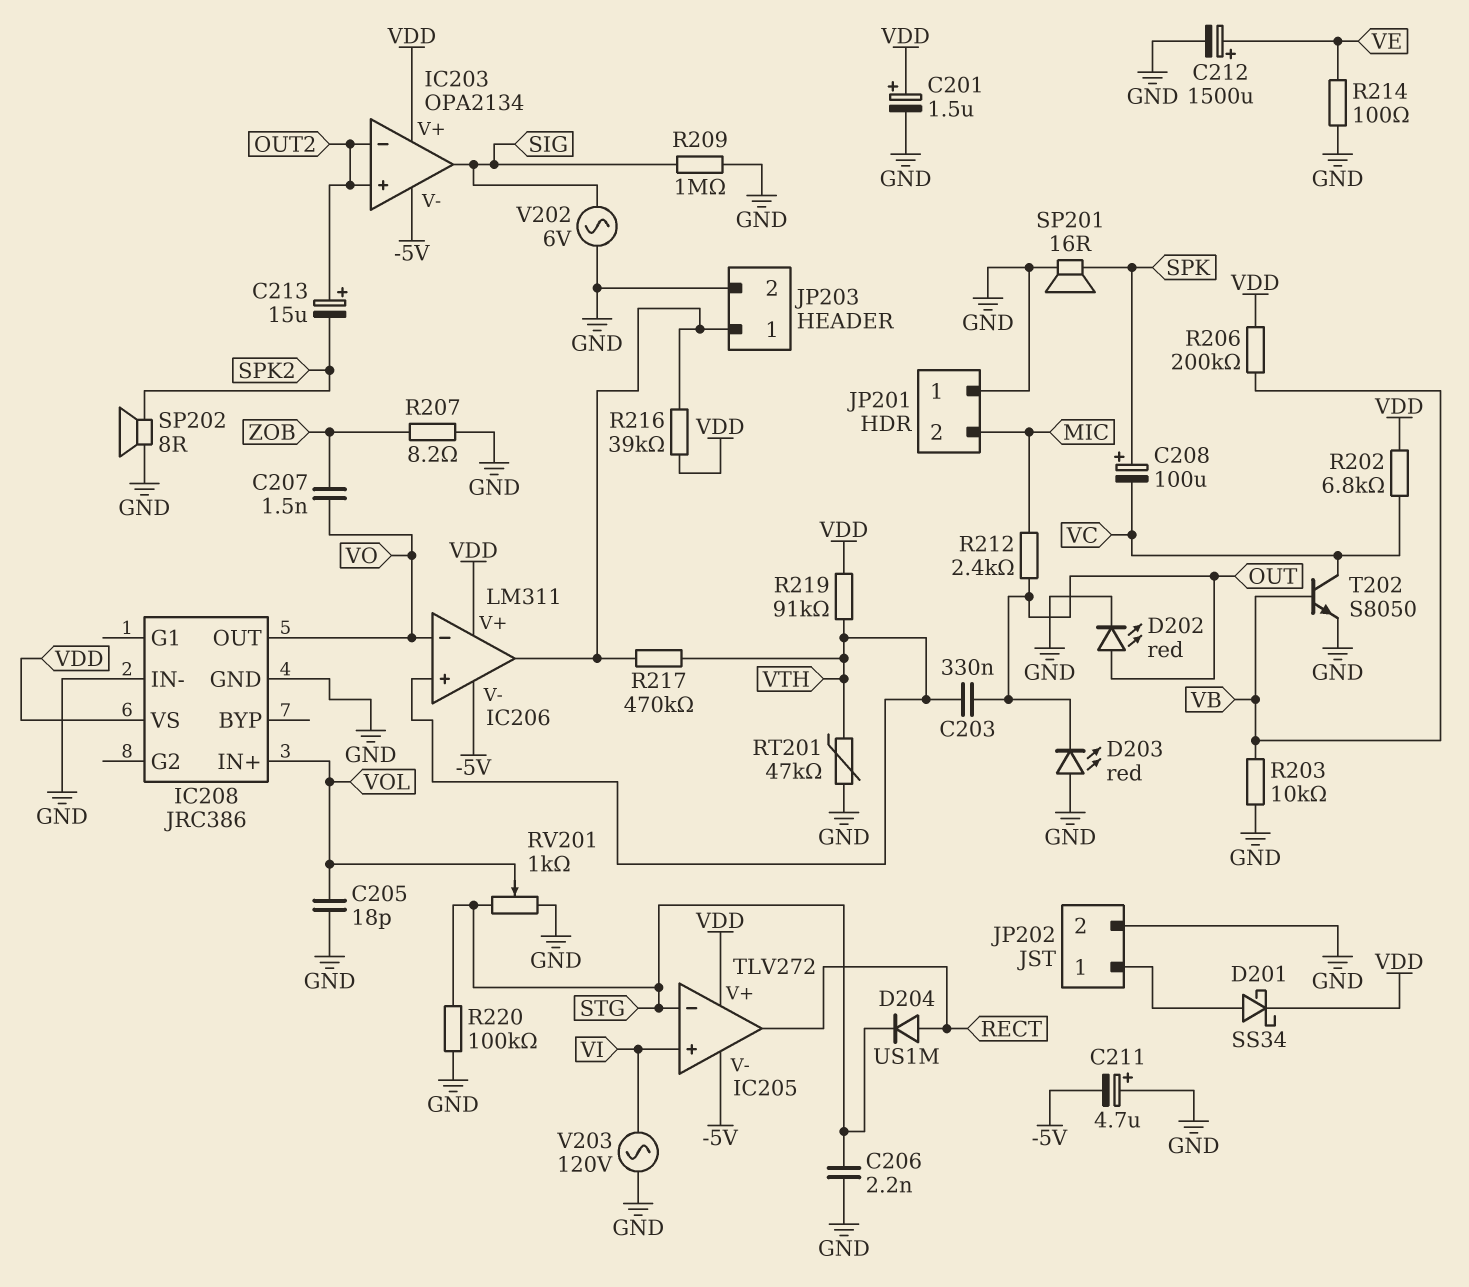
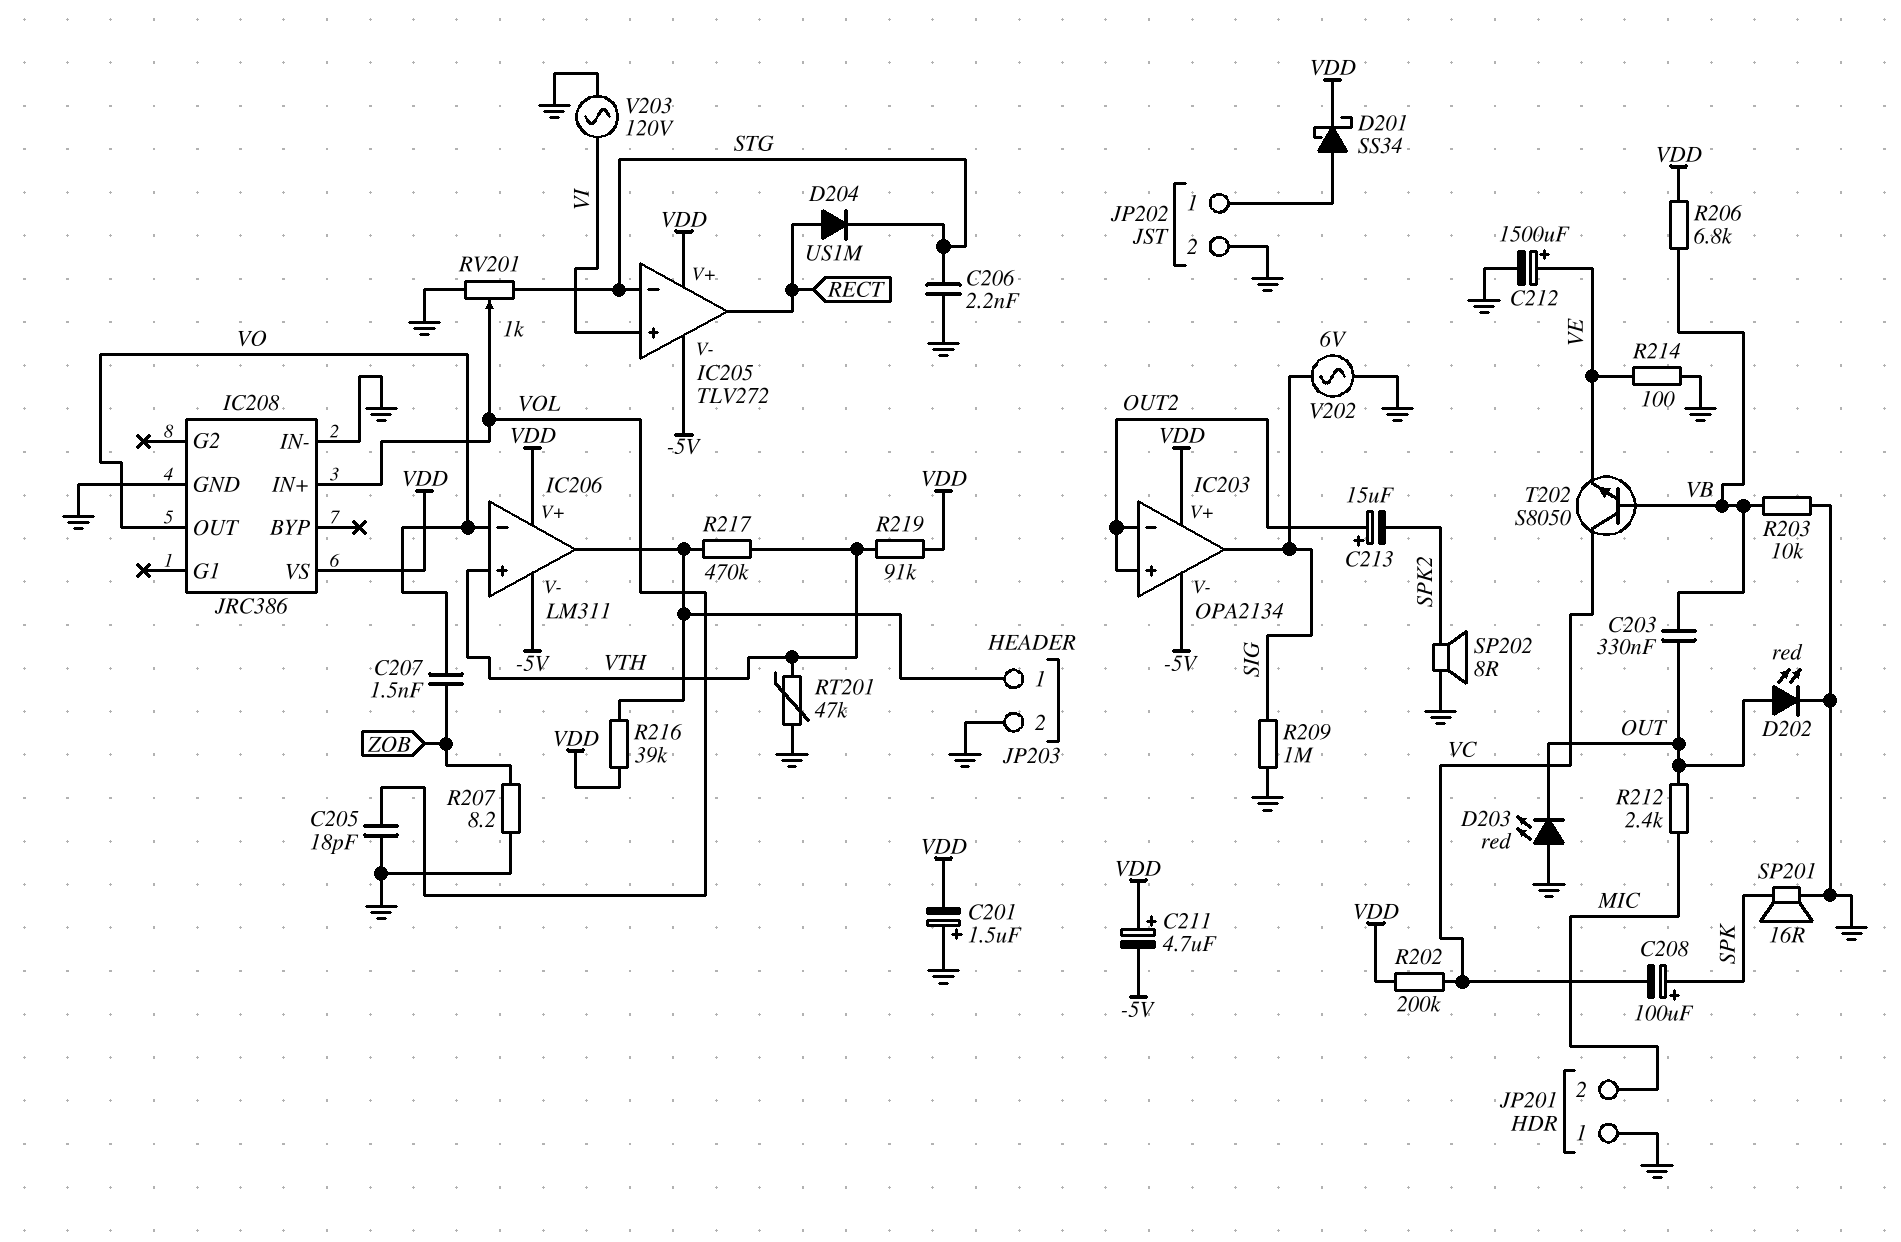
C201: 1.5uF (plus VDD, minus GND) -> 1.5uF (plus GND, minus VDD)
C203: 330nF (OUT, VTH) -> 330nF (OUT, VB)
C211: 4.7uF (plus GND, minus -5V) -> 4.7uF (plus VDD, minus -5V)
R202: 6.8k (VC, VDD) -> 200k (VC, VDD)
R206: 200k (VB, VDD) -> 6.8k (VB, VDD)
R220: 100k (GND, STG) -> none
T202: NPN S8050 (B VB, C VC, E GND) -> NPN S8050 (B VB, C VC, E VE)

